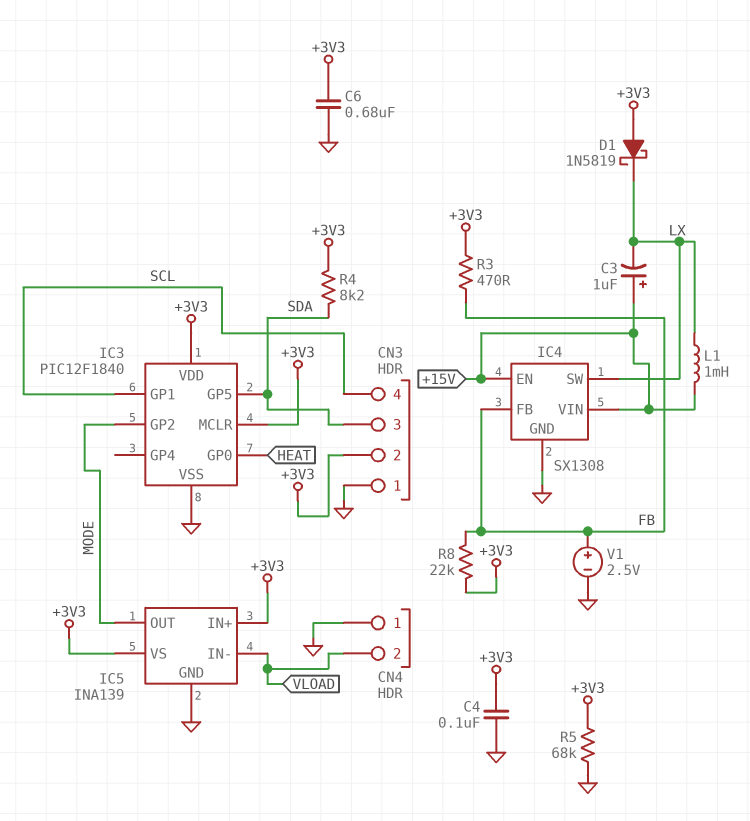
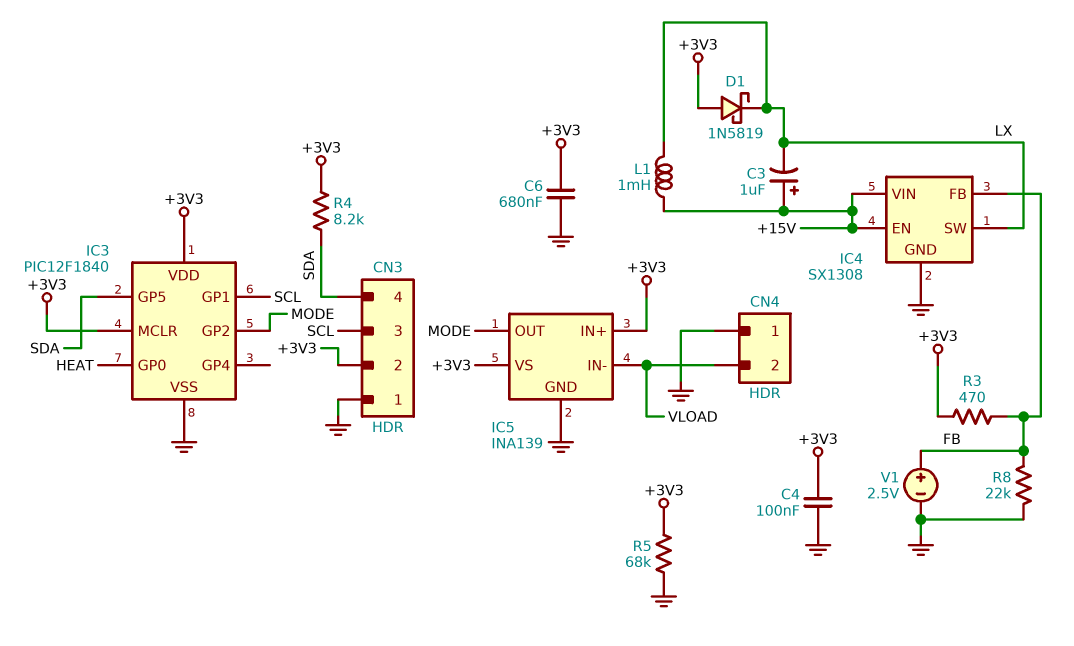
CN3 pin 3: SDA -> SCL
CN3 pin 4: SCL -> SDA
R8: 22k (+3V3, FB) -> 22k (FB, GND)

